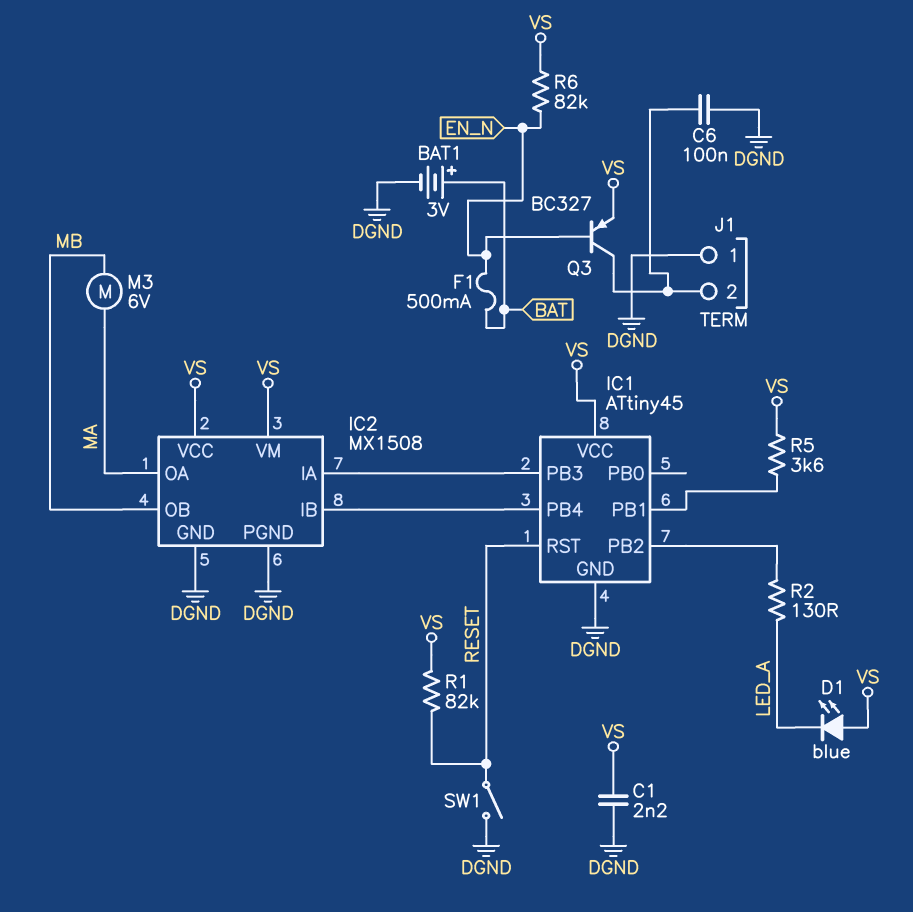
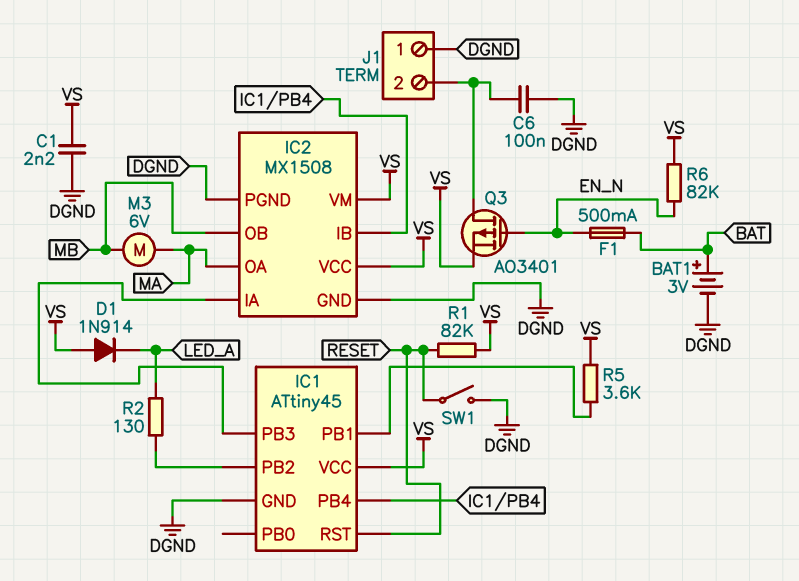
D1: LED blue (A VS, K LED_A) -> diode 1N914 (A VS, K LED_A)
Q3: PNP BC327 (B EN_N, C J1/2, E VS) -> PMOS AO3401 (G EN_N, D J1/2, S VS)

